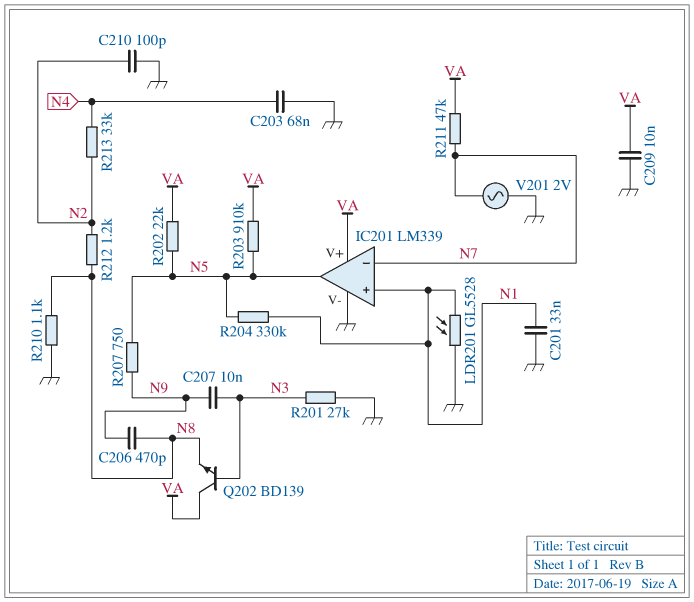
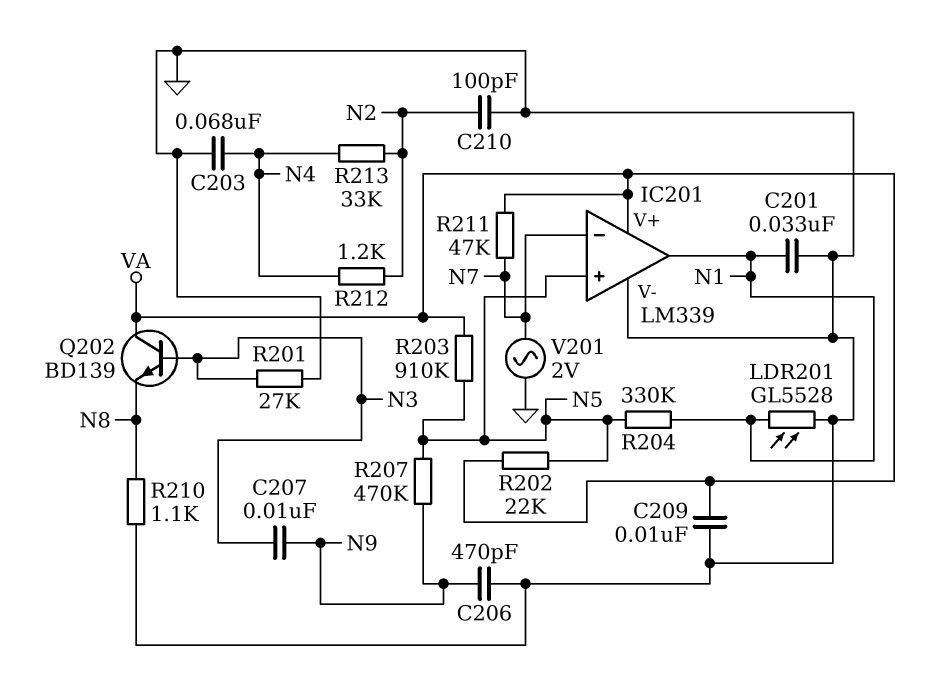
C206: 470pF (N8, N9) -> 470pF (GND, N9)
IC201 pin in+: N1 -> N5
IC201 pin out: N5 -> N1
R207: 750 (N5, N9) -> 470k (N5, N9)
R212: 1.2k (N2, N8) -> 1.2k (N2, N4)

